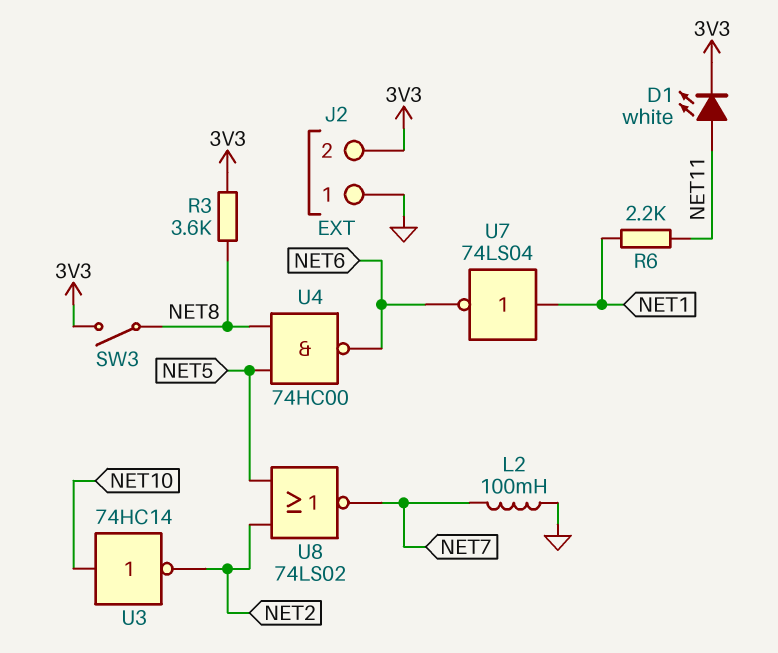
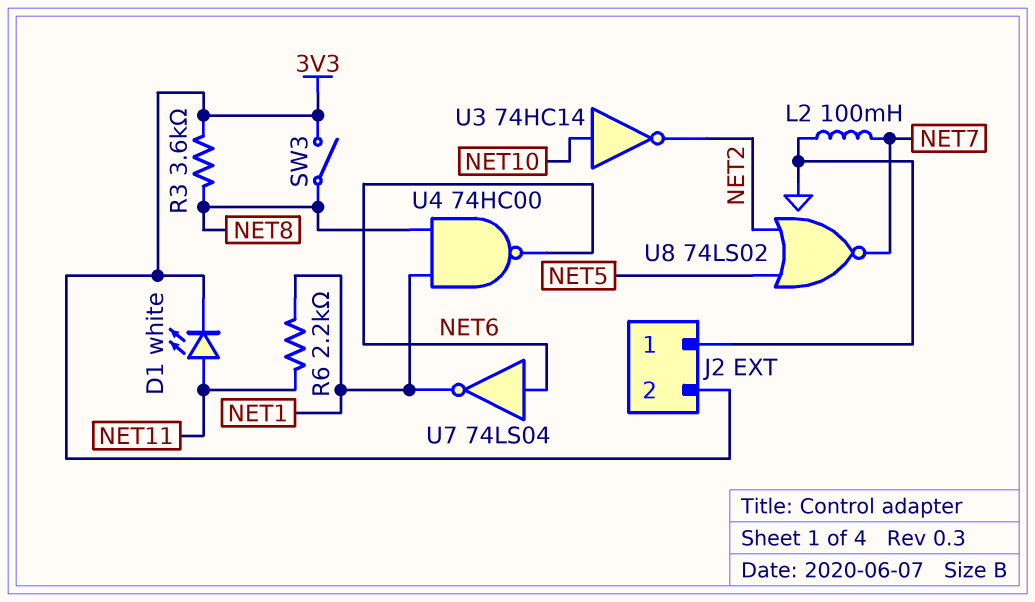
U4: NAND 74HC00 (in NET5, in NET8, out NET6) -> NAND 74HC00 (in NET1, in NET8, out NET6)
U7: NOT 74LS04 (in NET1, out NET6) -> NOT 74LS04 (in NET6, out NET1)

